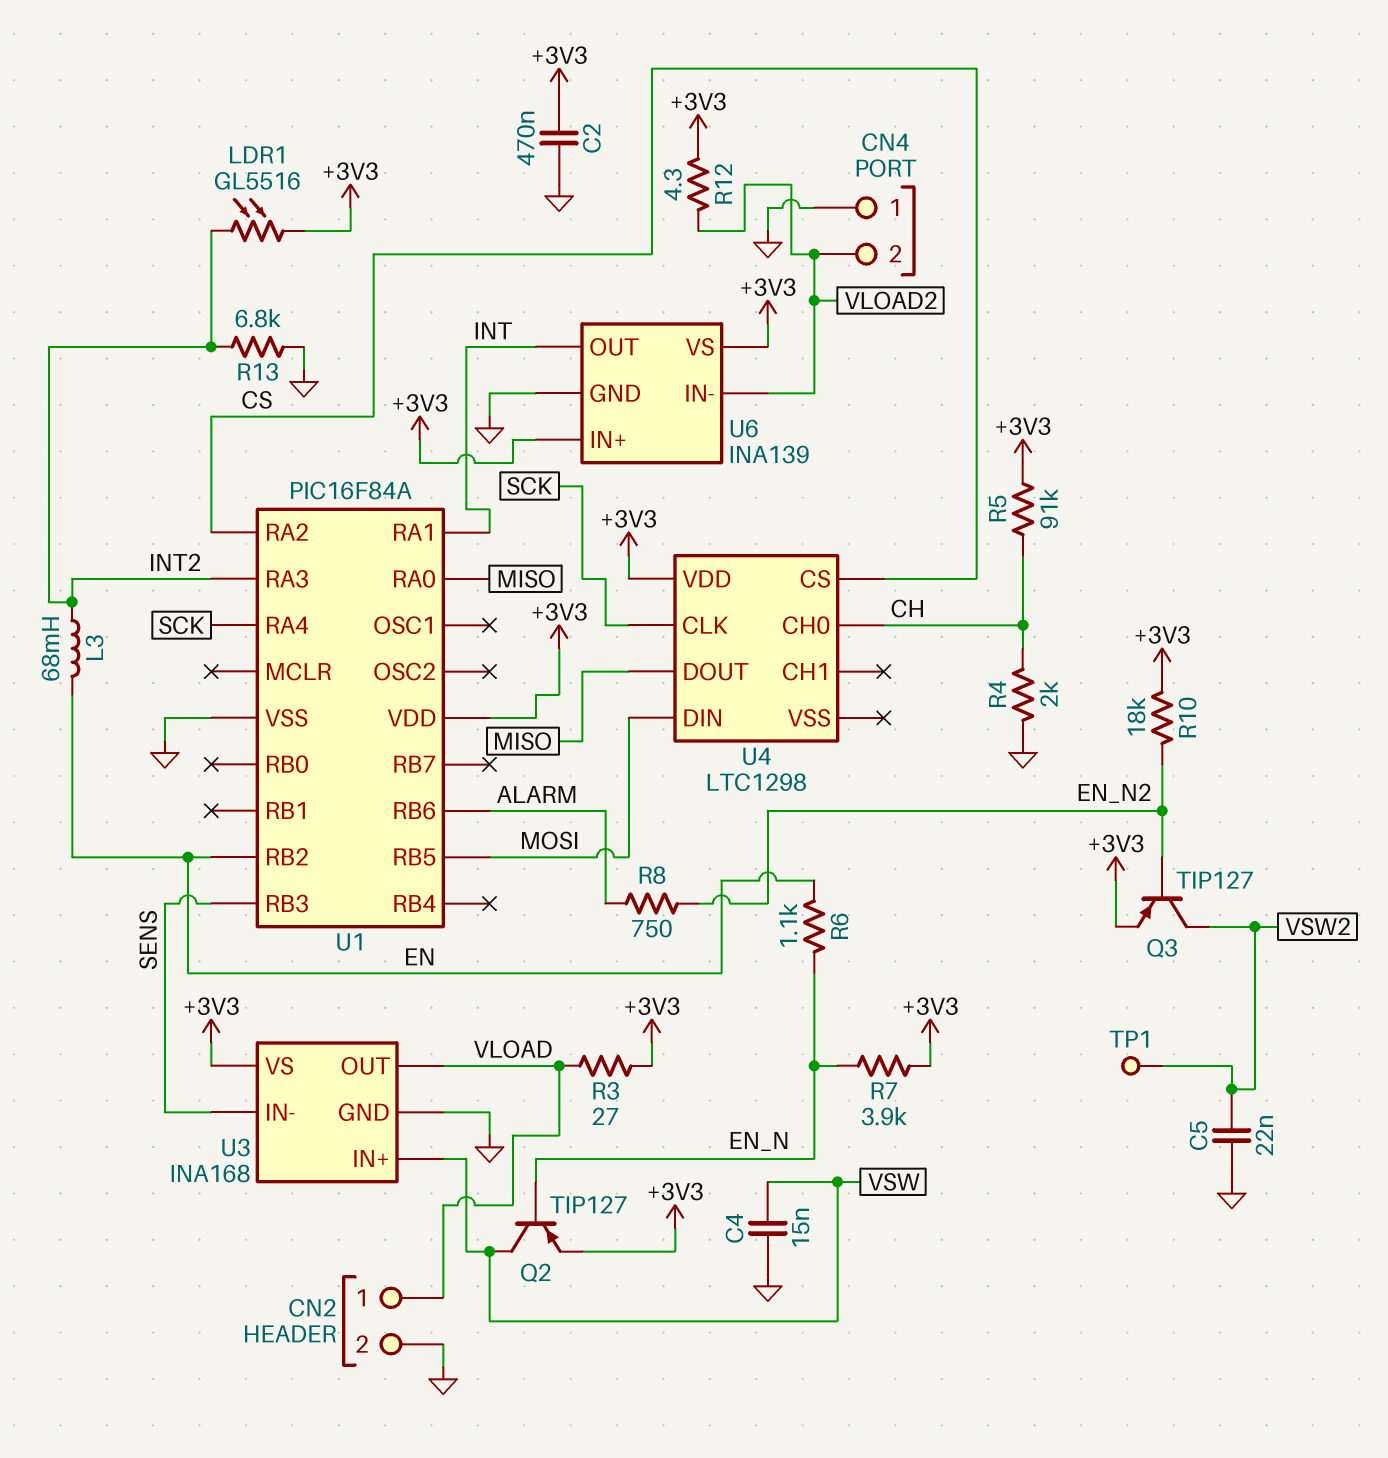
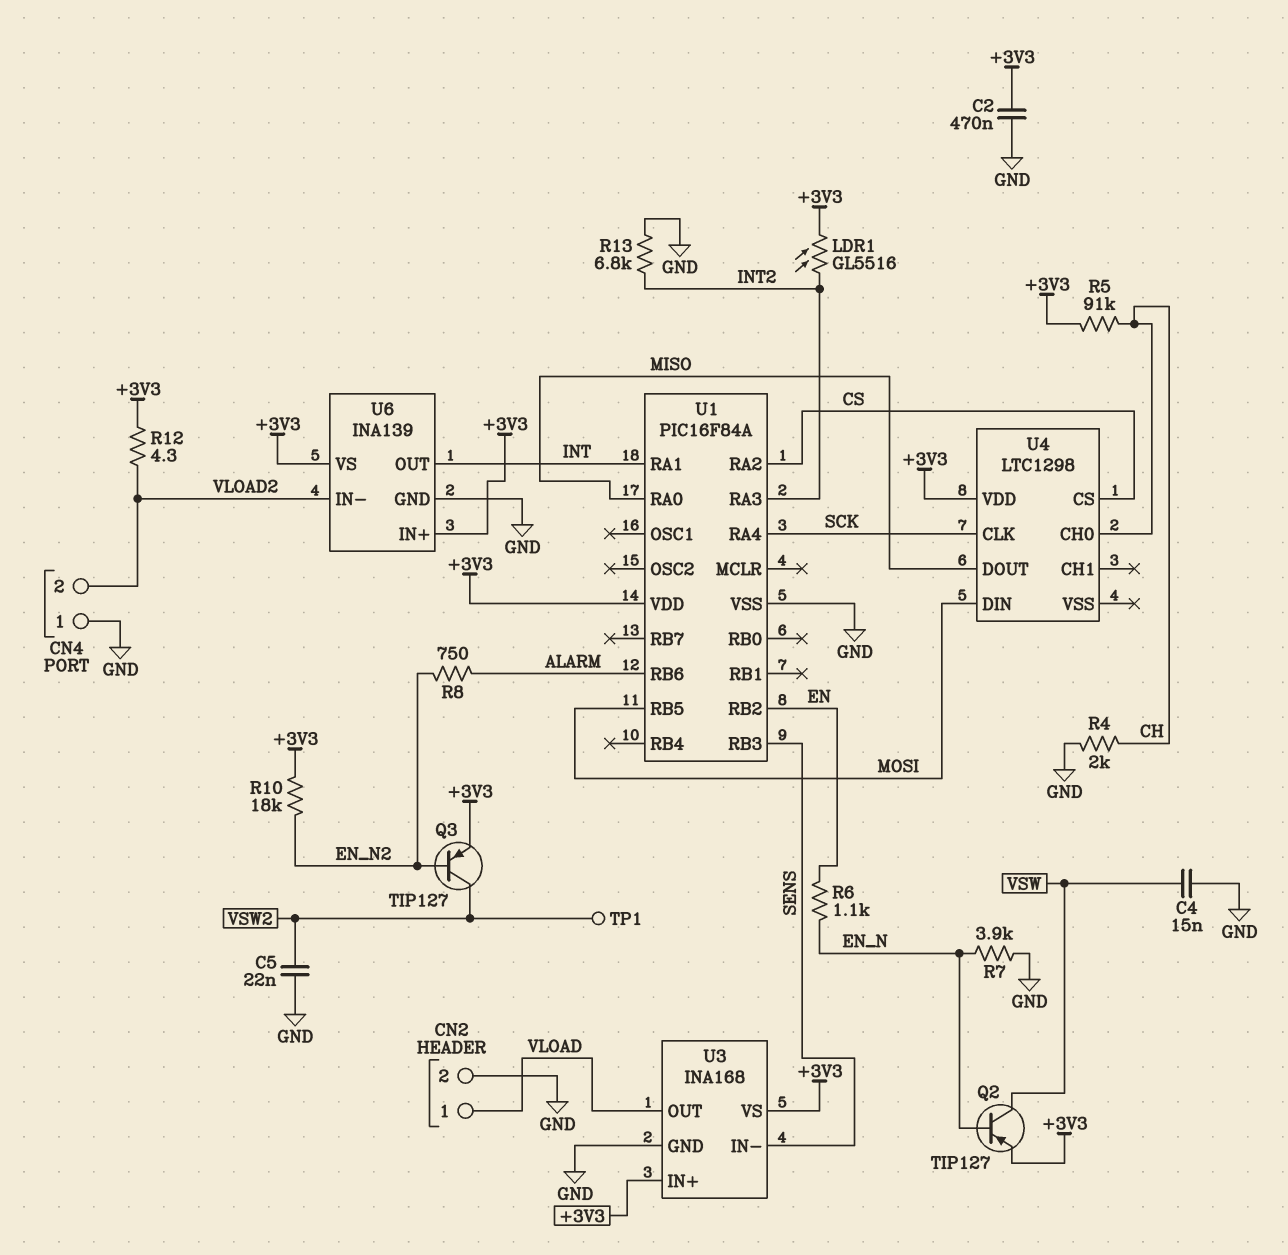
L3: 68mH (EN, INT2) -> none
R3: 27 (+3V3, VLOAD) -> none
R7: 3.9k (+3V3, EN_N) -> 3.9k (EN_N, GND)
U3 pin IN+: VSW -> +3V3

